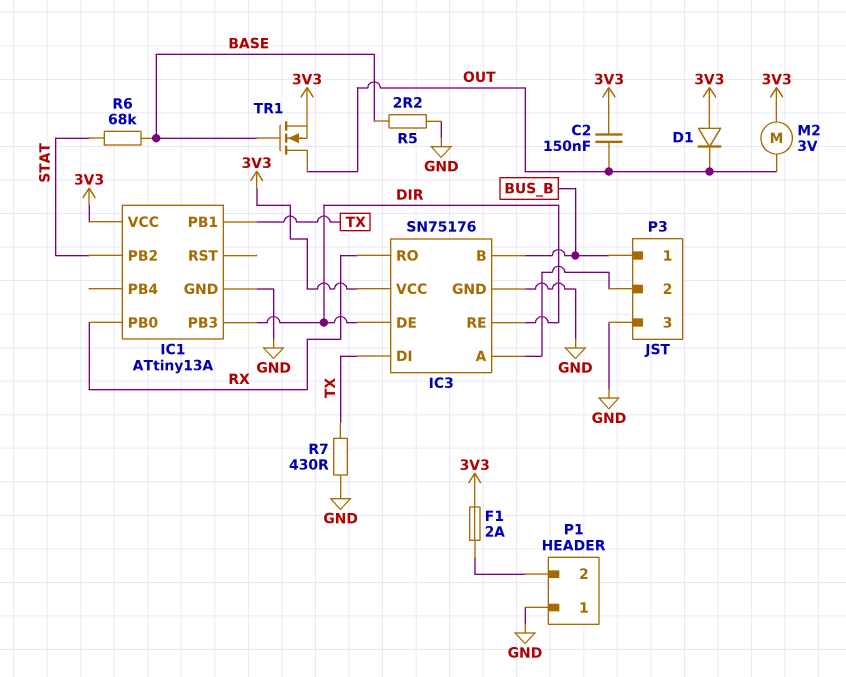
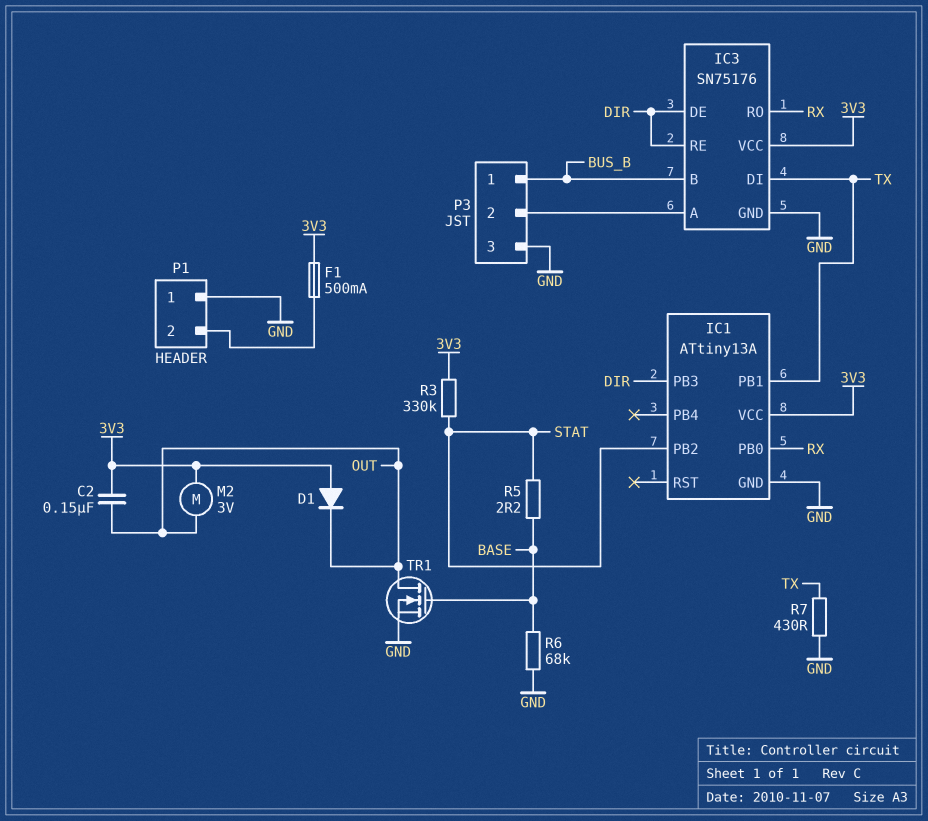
F1: 2A (3V3, P1/2) -> 500mA (3V3, P1/2)
R3: none -> 330k (3V3, STAT)
R5: 2.2 (BASE, GND) -> 2.2 (BASE, STAT)
R6: 68k (BASE, STAT) -> 68k (BASE, GND)
TR1: NMOS (G BASE, D OUT, S 3V3) -> NMOS (G BASE, D OUT, S GND)

